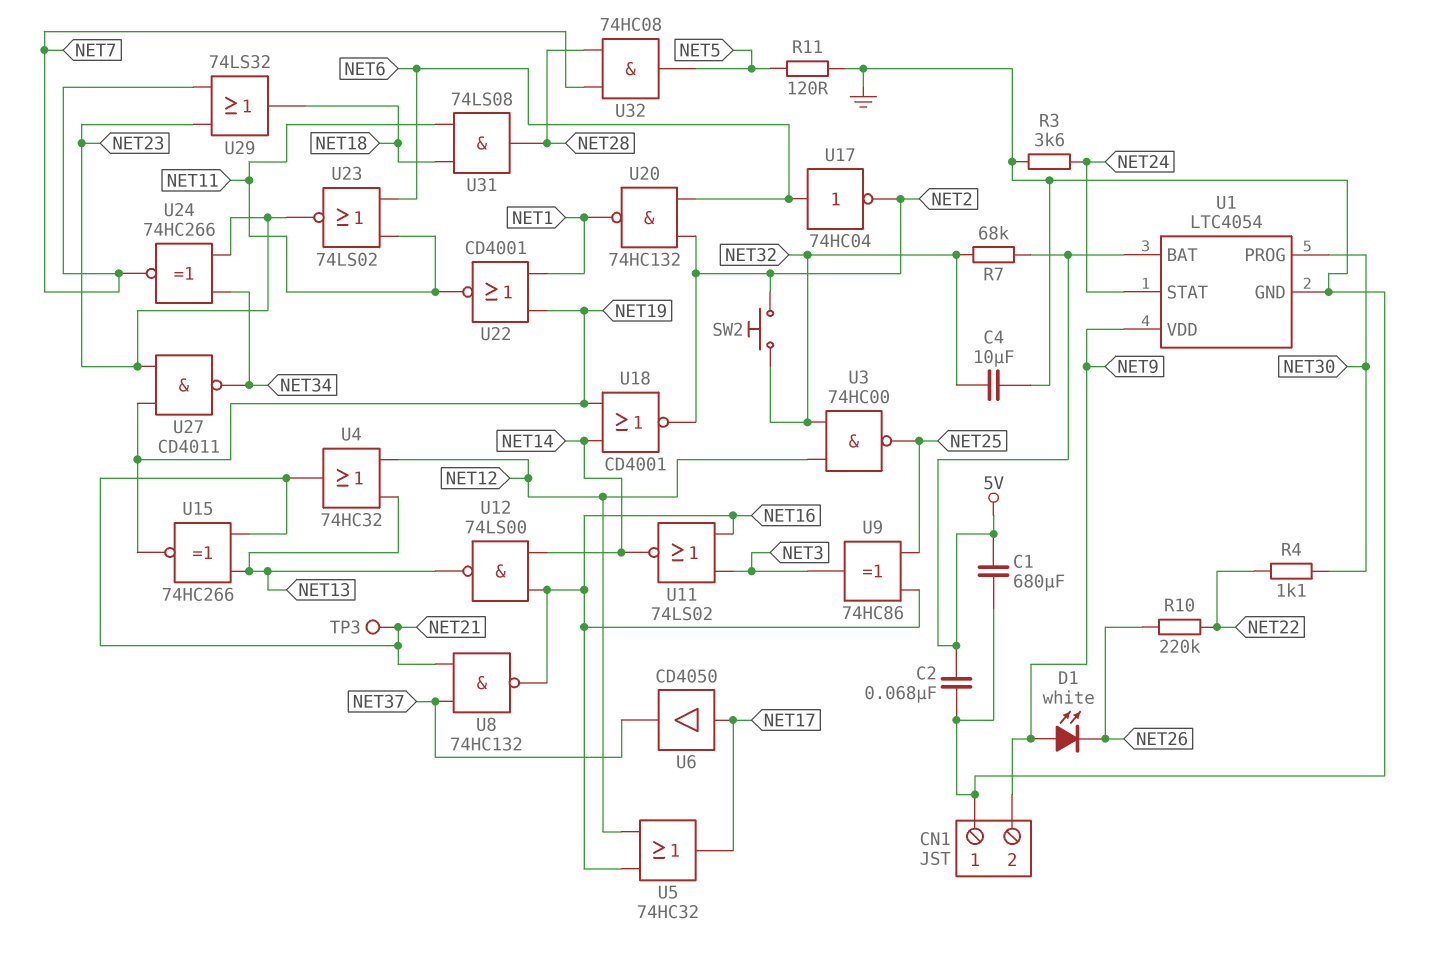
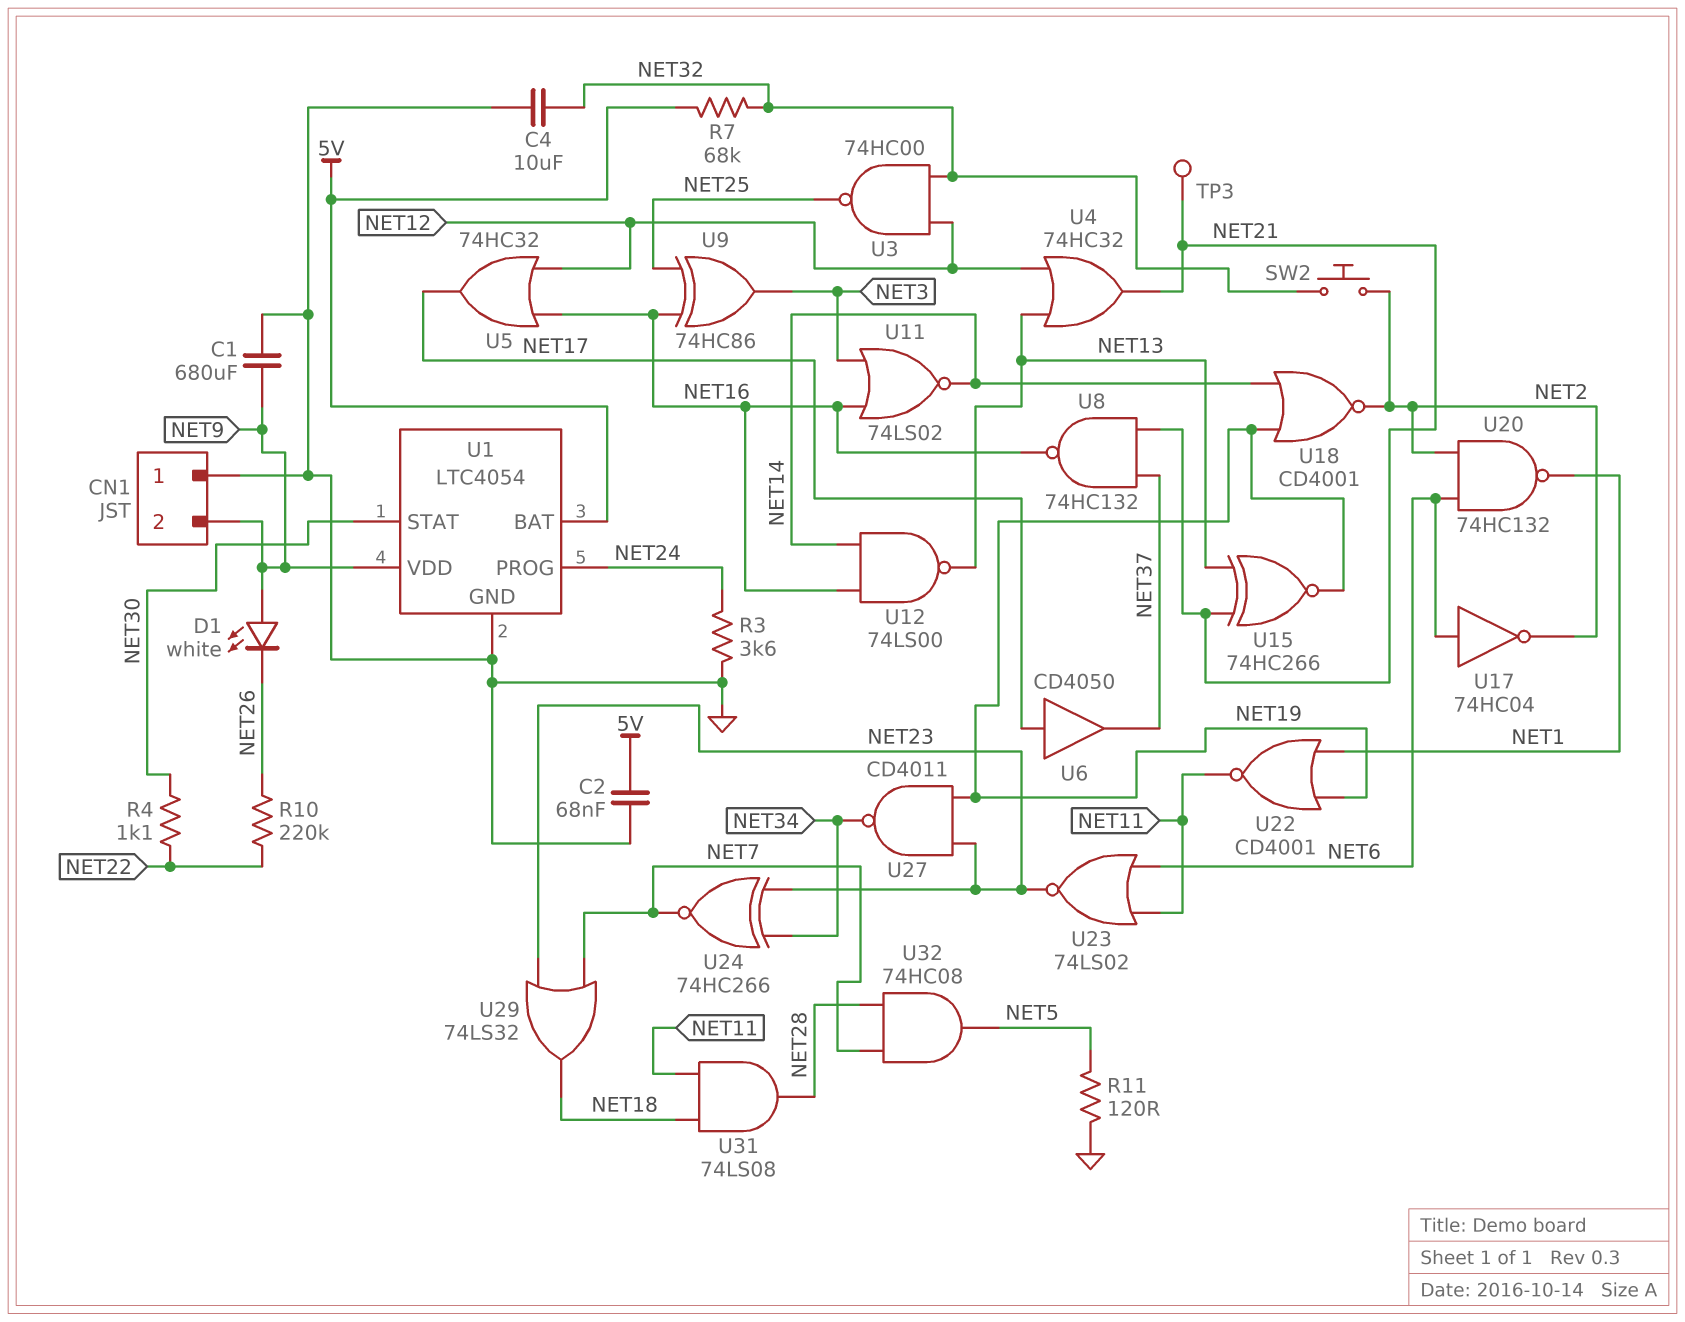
C1: 680uF (5V, GND) -> 680uF (GND, NET9)
U1 pin PROG: NET30 -> NET24
U1 pin STAT: NET24 -> NET30

